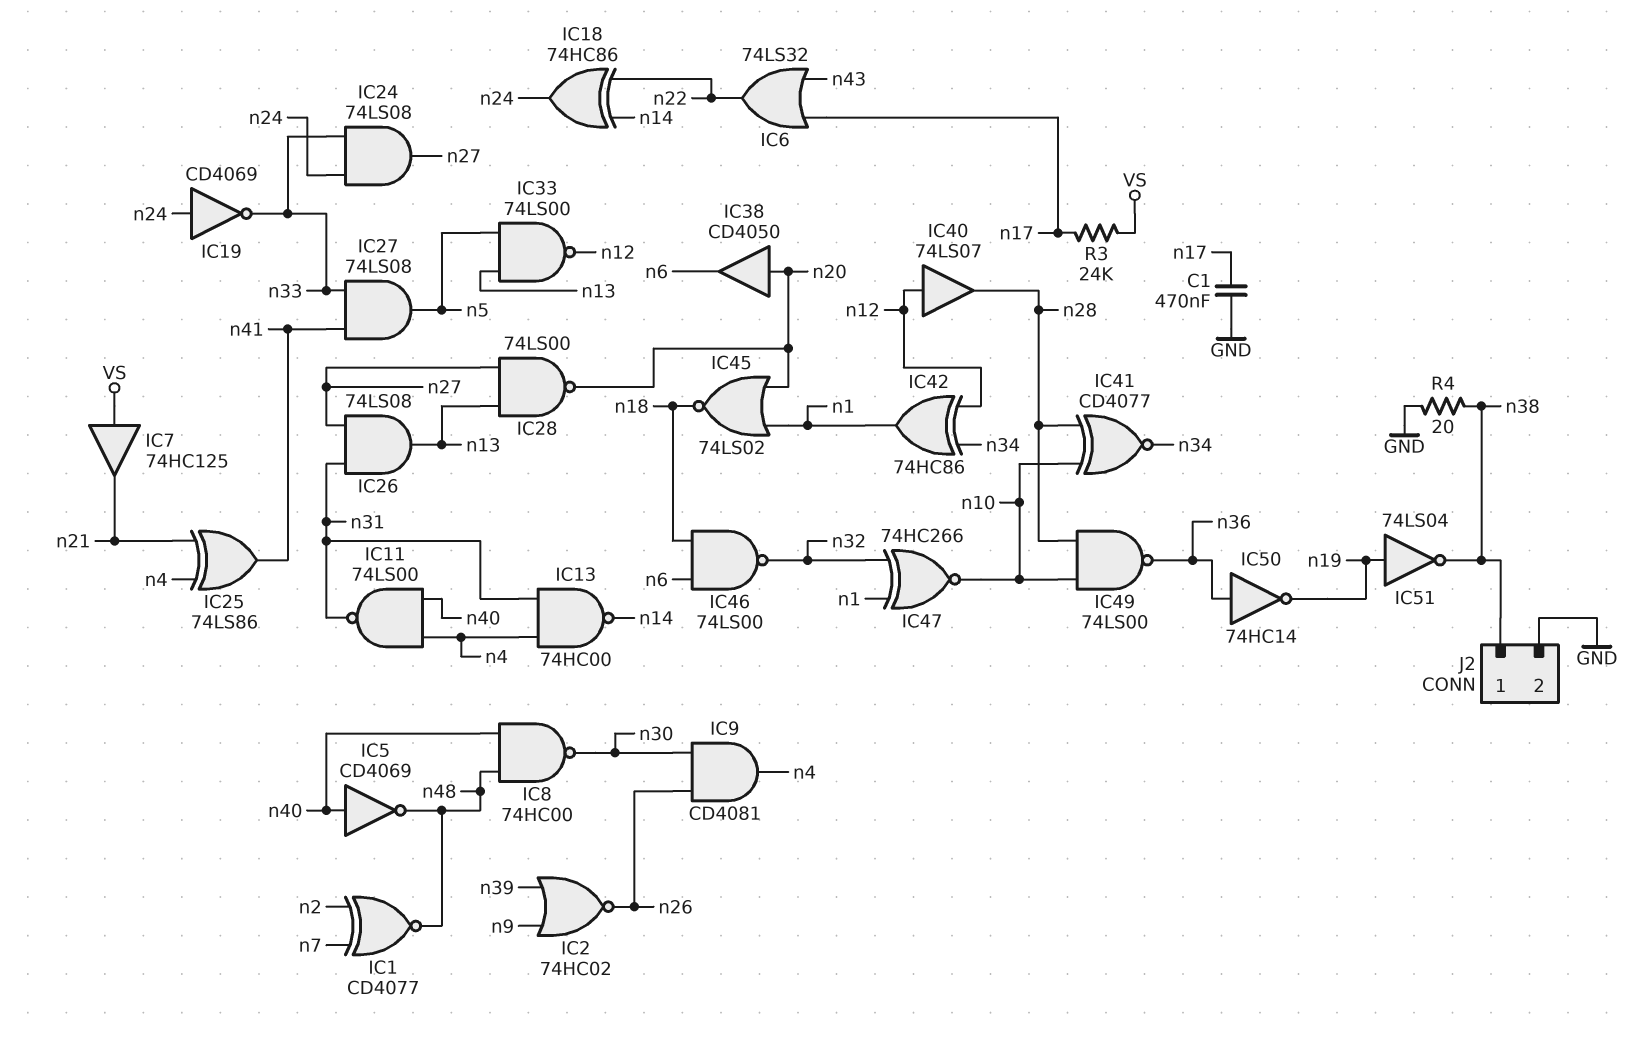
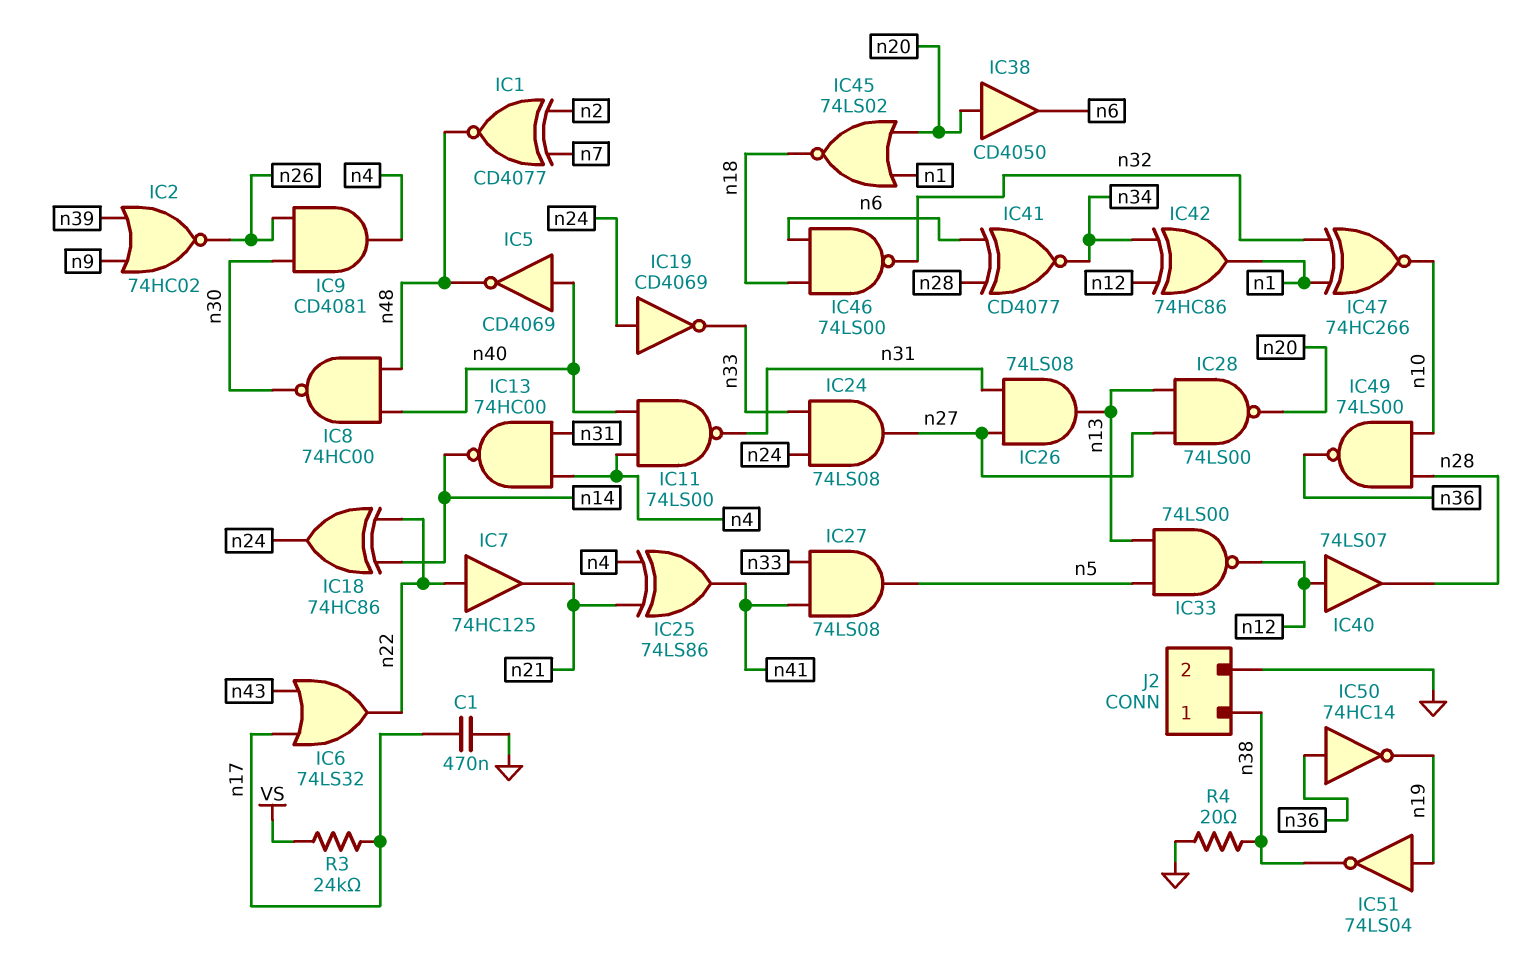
IC7: buffer 74HC125 (in VS, out n21) -> buffer 74HC125 (in n22, out n21)
IC41: XNOR CD4077 (in n10, in n28, out n34) -> XNOR CD4077 (in n6, in n28, out n34)

